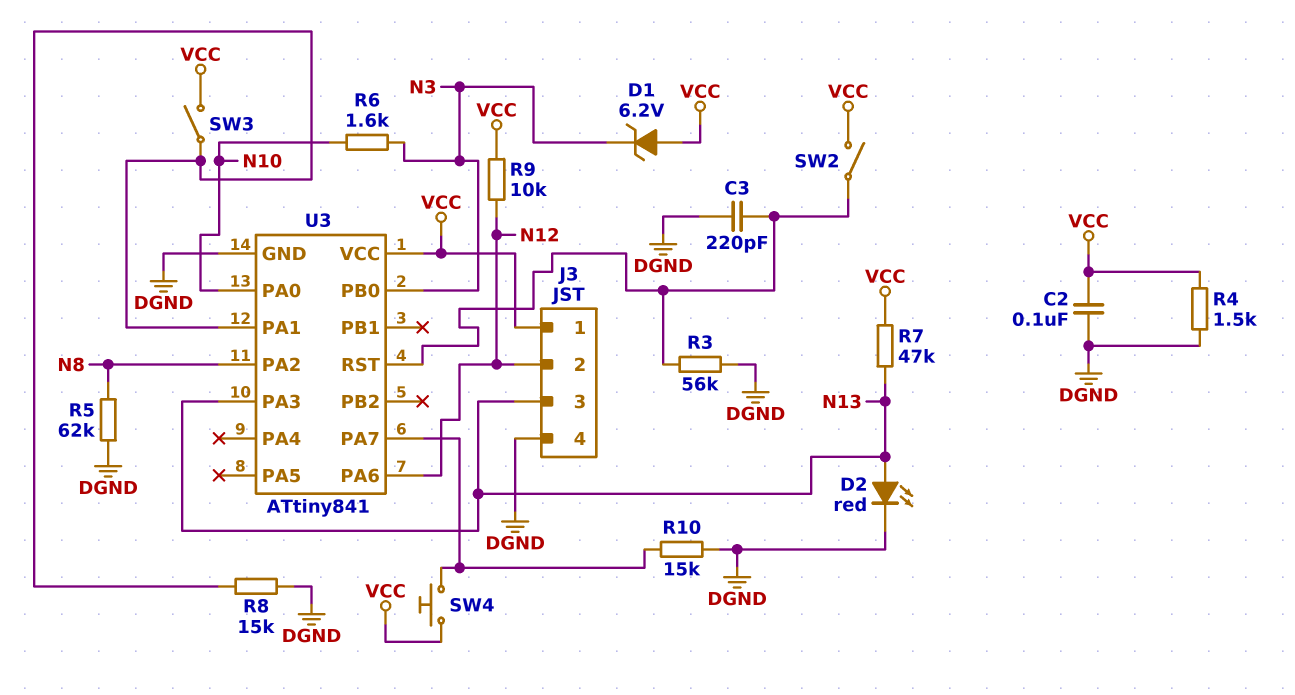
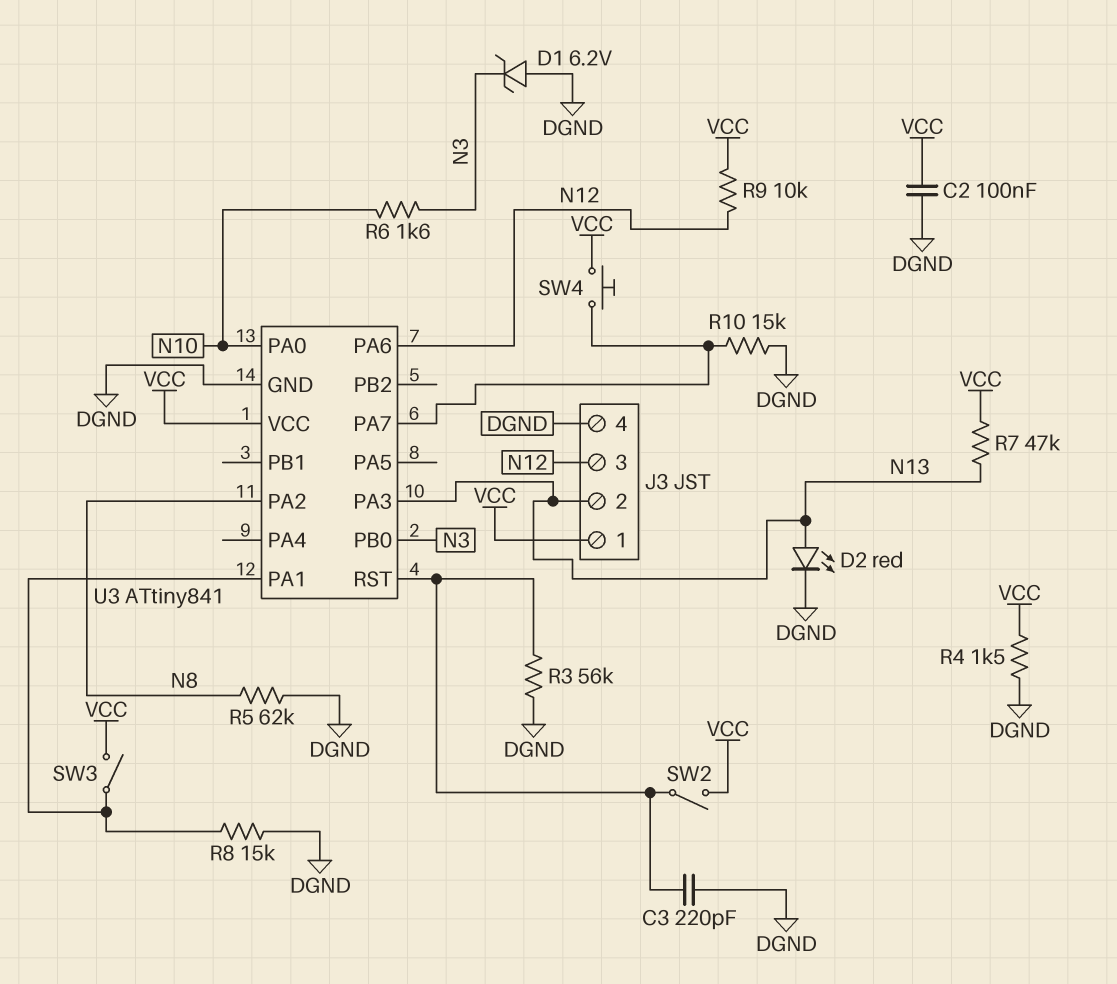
D1: zener 6.2V (A VCC, K N3) -> zener 6.2V (A DGND, K N3)
J3 pin 2: N12 -> N13
J3 pin 3: N13 -> N12

